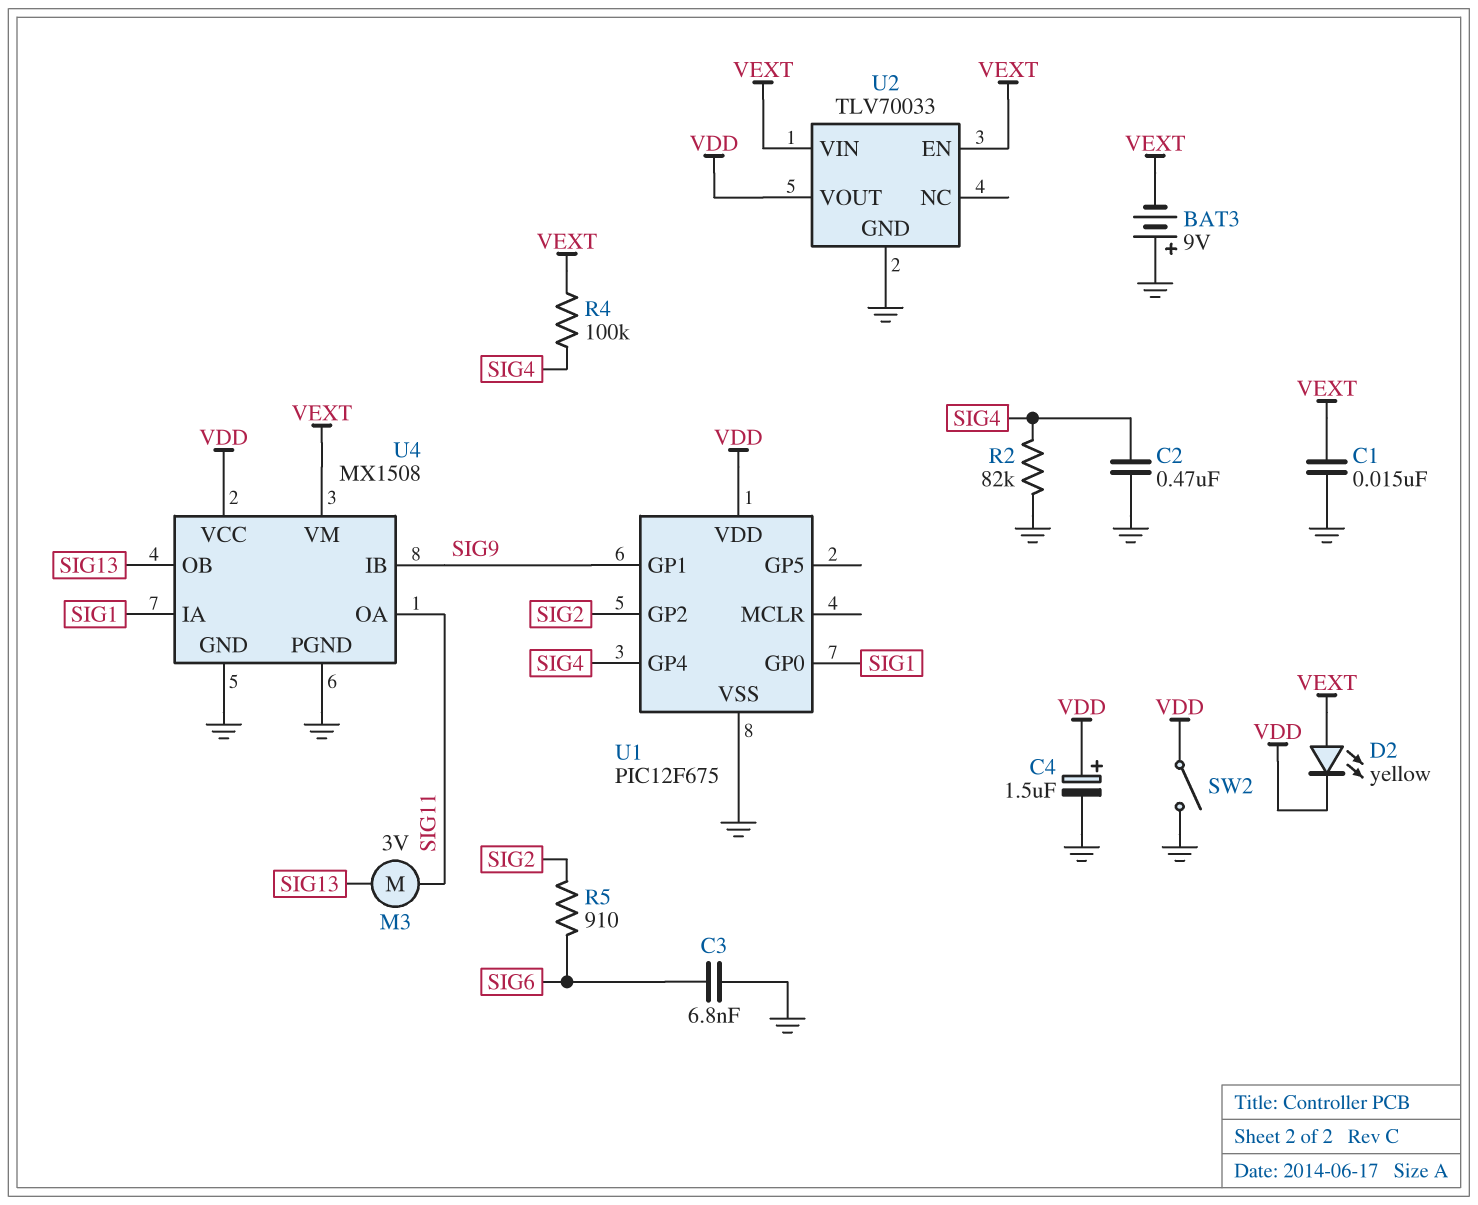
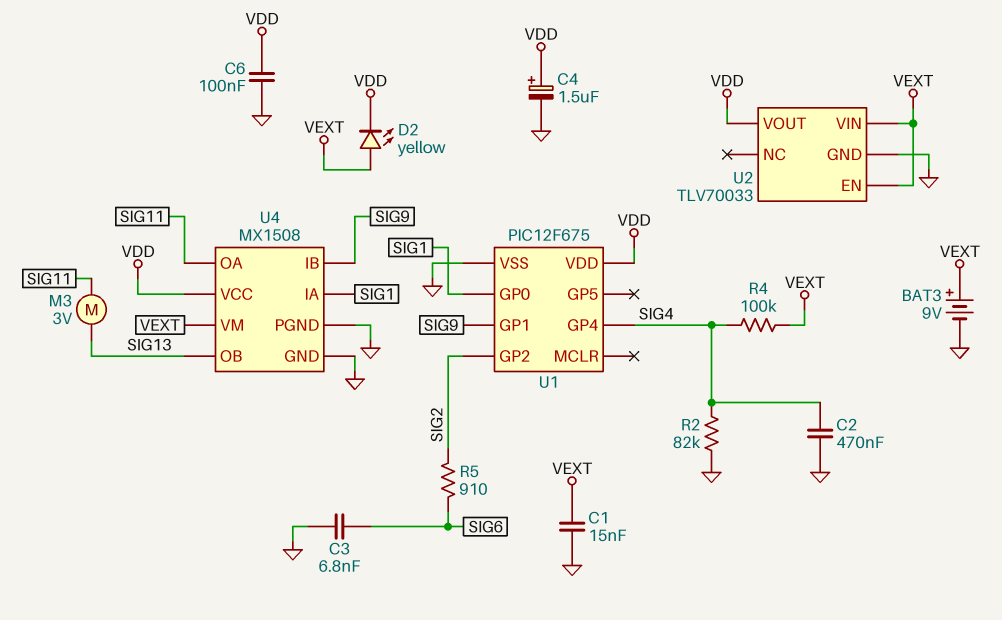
BAT3: 9V (plus GND, minus VEXT) -> 9V (plus VEXT, minus GND)
C6: none -> 100nF (GND, VDD)
SW2: switch (GND, VDD) -> none

